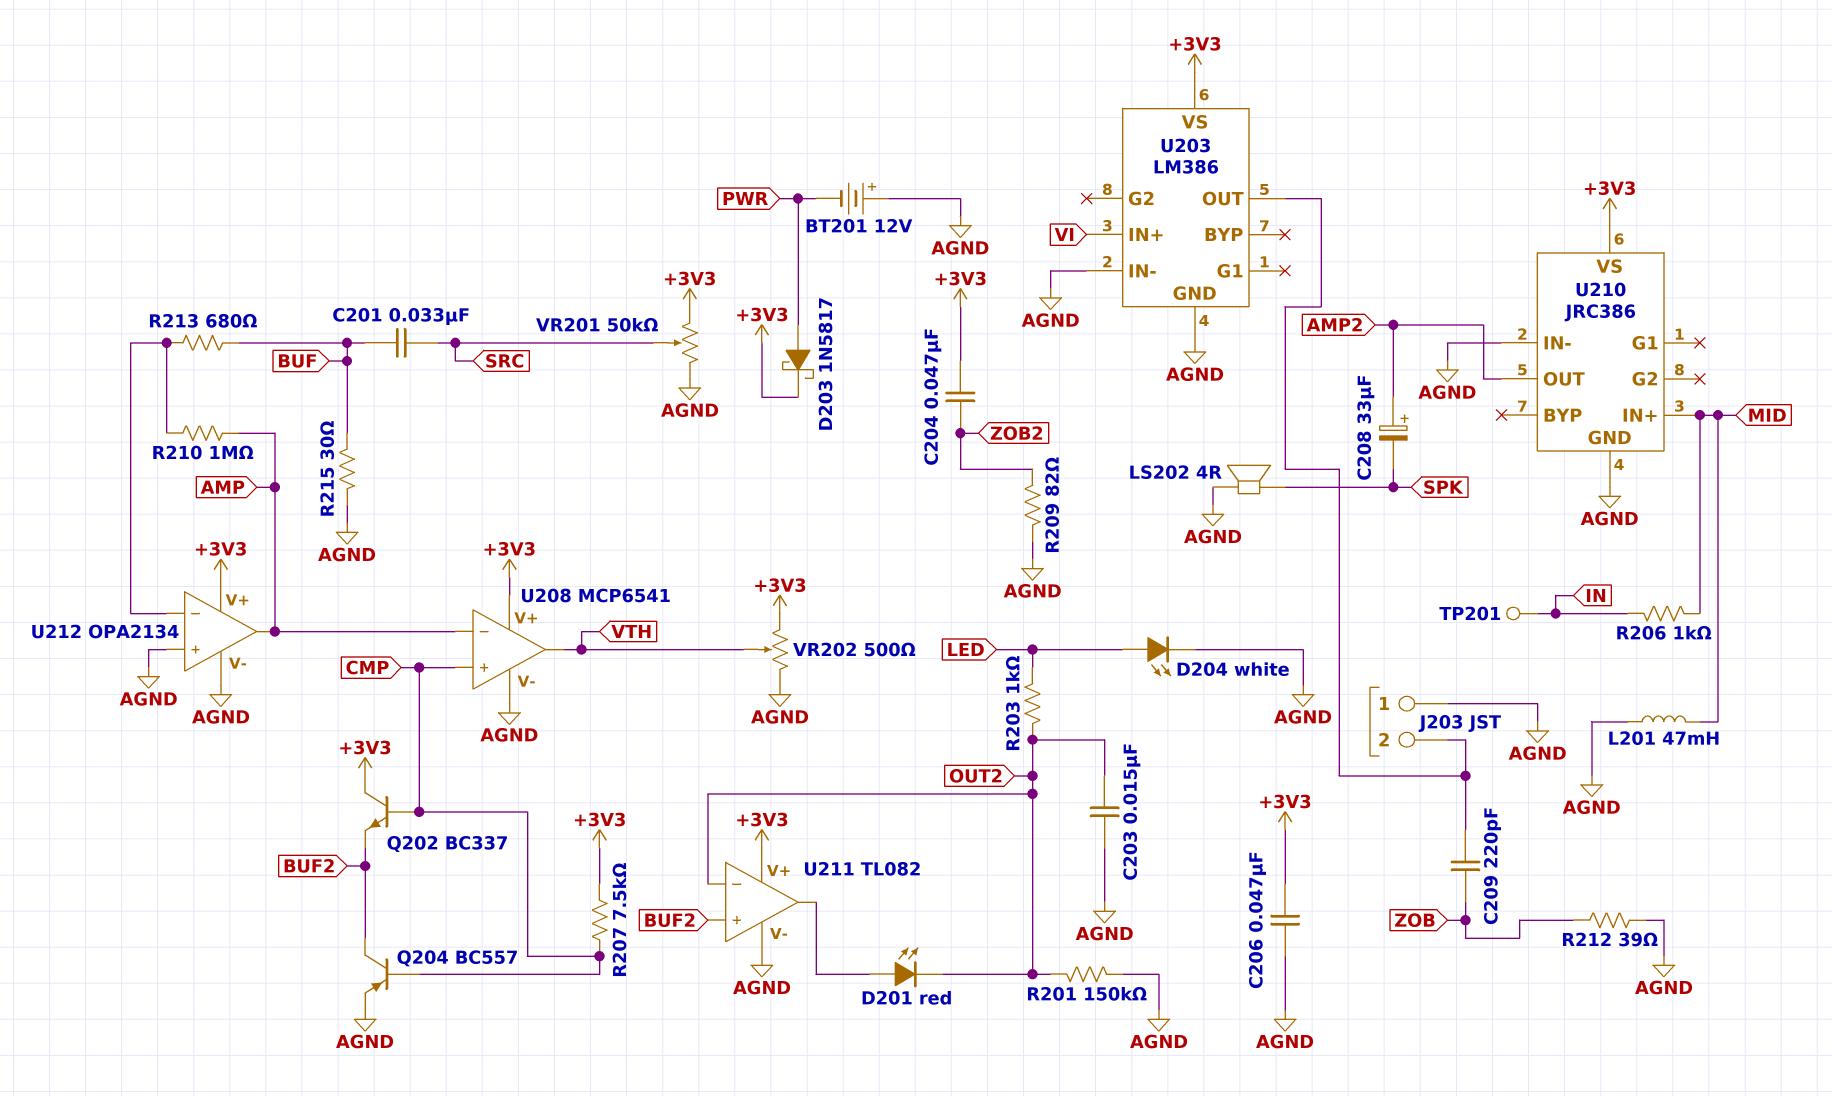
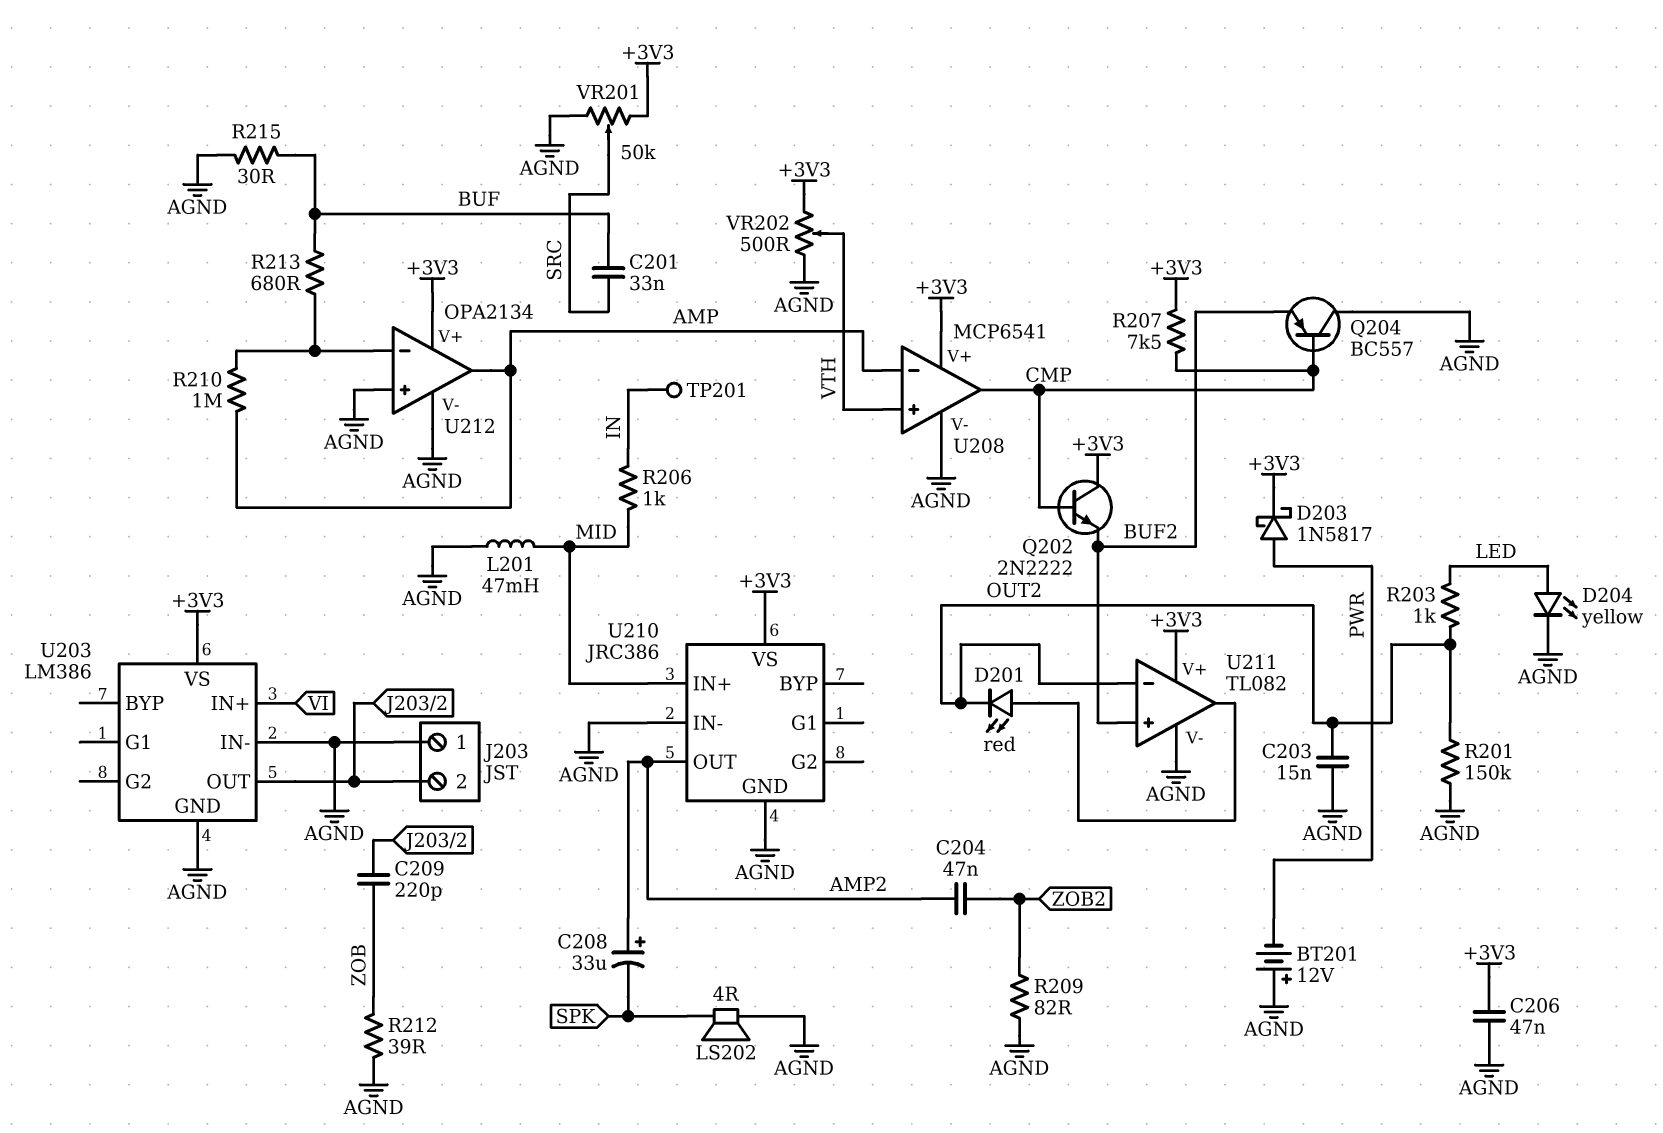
C204: 47nF (+3V3, ZOB2) -> 47nF (AMP2, ZOB2)
D204: LED white (A LED, K AGND) -> LED yellow (A LED, K AGND)
Q202: NPN BC337 (B CMP, C +3V3, E BUF2) -> NPN 2N2222 (B CMP, C +3V3, E BUF2)
Q204: PNP BC557 (B CMP, C BUF2, E AGND) -> PNP BC557 (B CMP, C AGND, E BUF2)
U208 pin in+: CMP -> VTH
U208 pin out: VTH -> CMP

